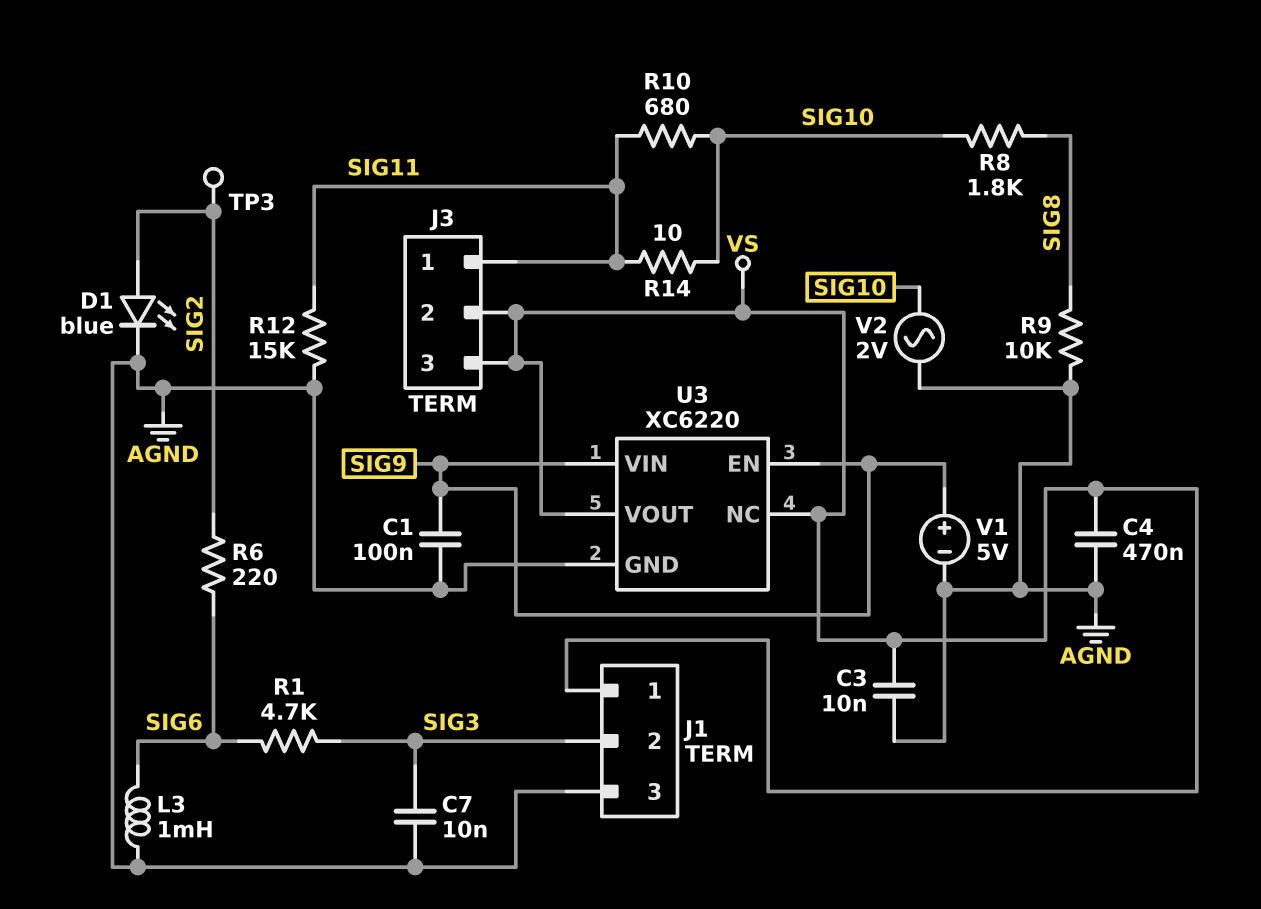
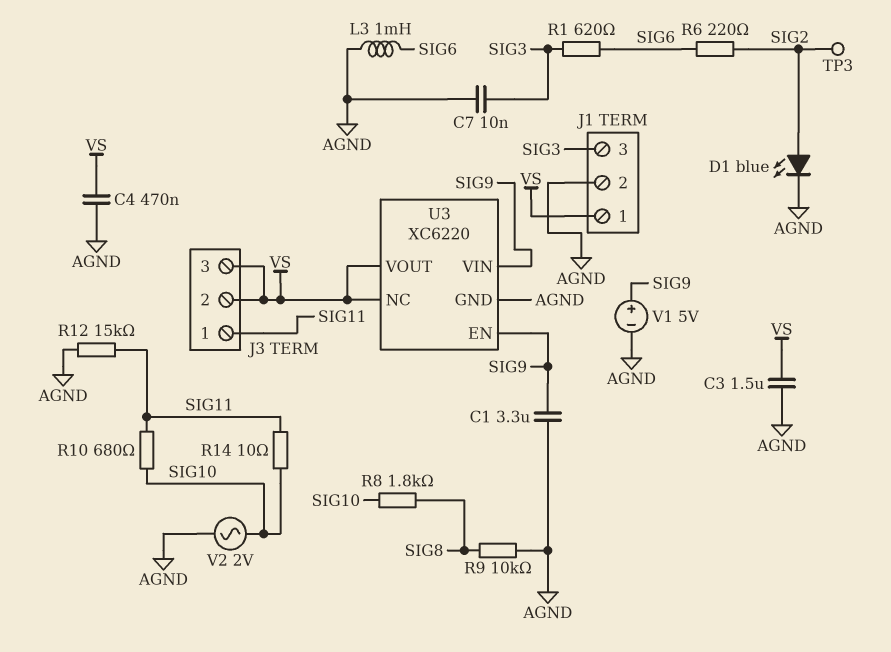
C1: 100nF (AGND, SIG9) -> 3.3uF (AGND, SIG9)
C3: 10nF (AGND, VS) -> 1.5uF (AGND, VS)
J1 pin 2: SIG3 -> AGND
J1 pin 3: AGND -> SIG3
R1: 4.7k (SIG3, SIG6) -> 620 (SIG3, SIG6)

